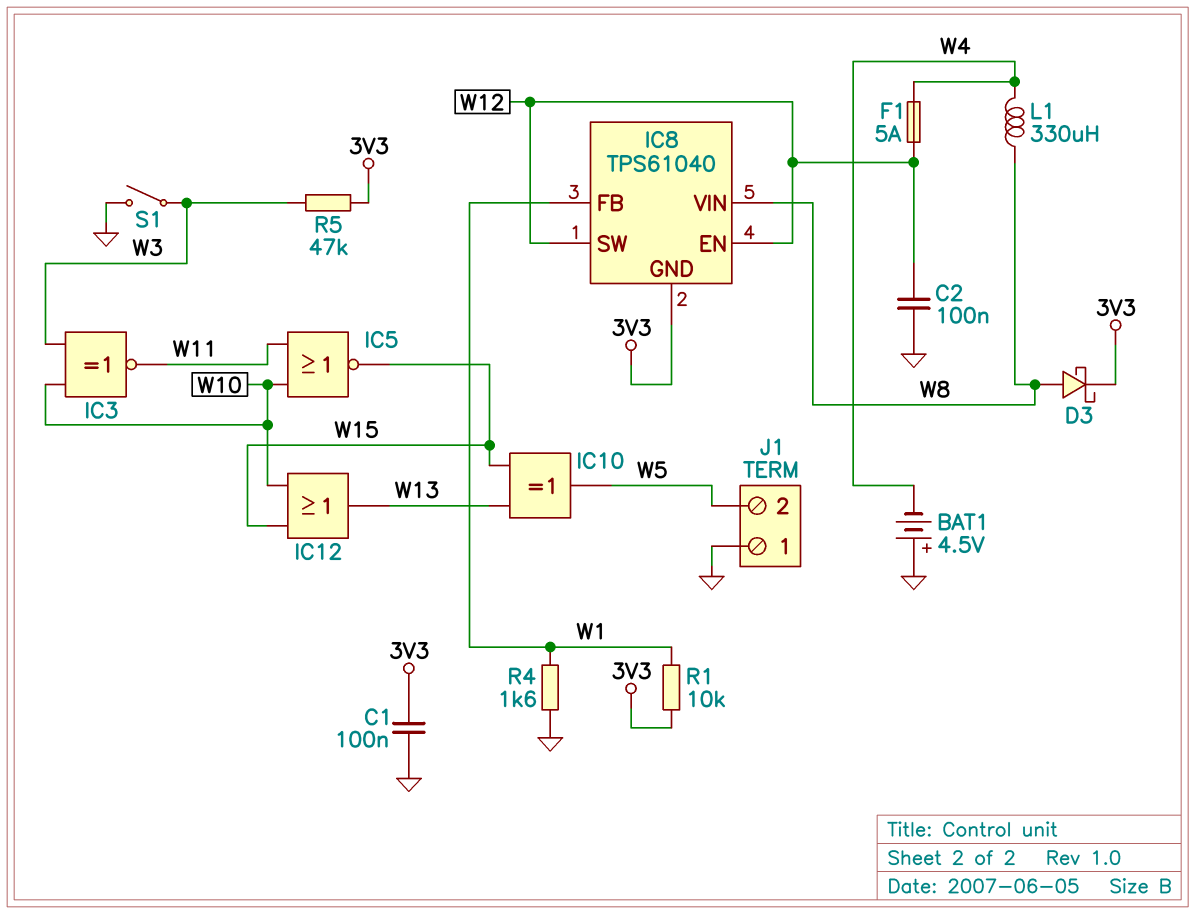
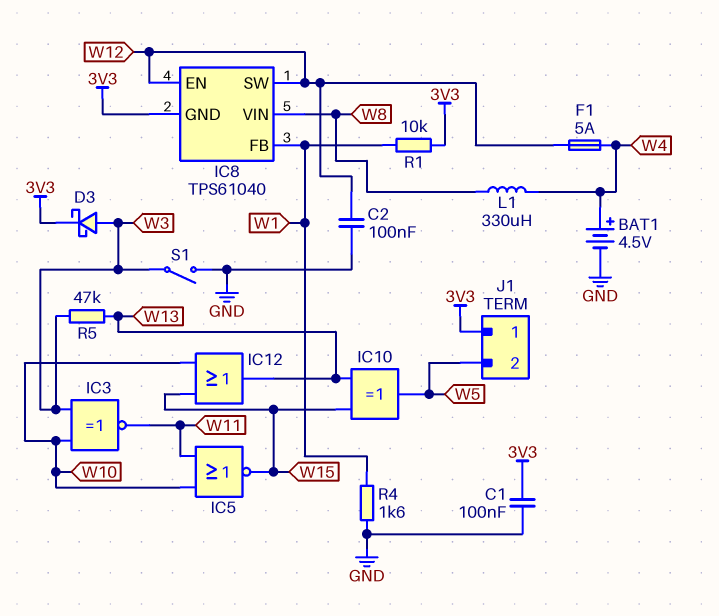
BAT1: 4.5V (plus GND, minus W4) -> 4.5V (plus W4, minus GND)
D3: schottky (A W8, K 3V3) -> schottky (A W3, K 3V3)
J1 pin 1: GND -> 3V3
R5: 47k (3V3, W3) -> 47k (W3, W13)

